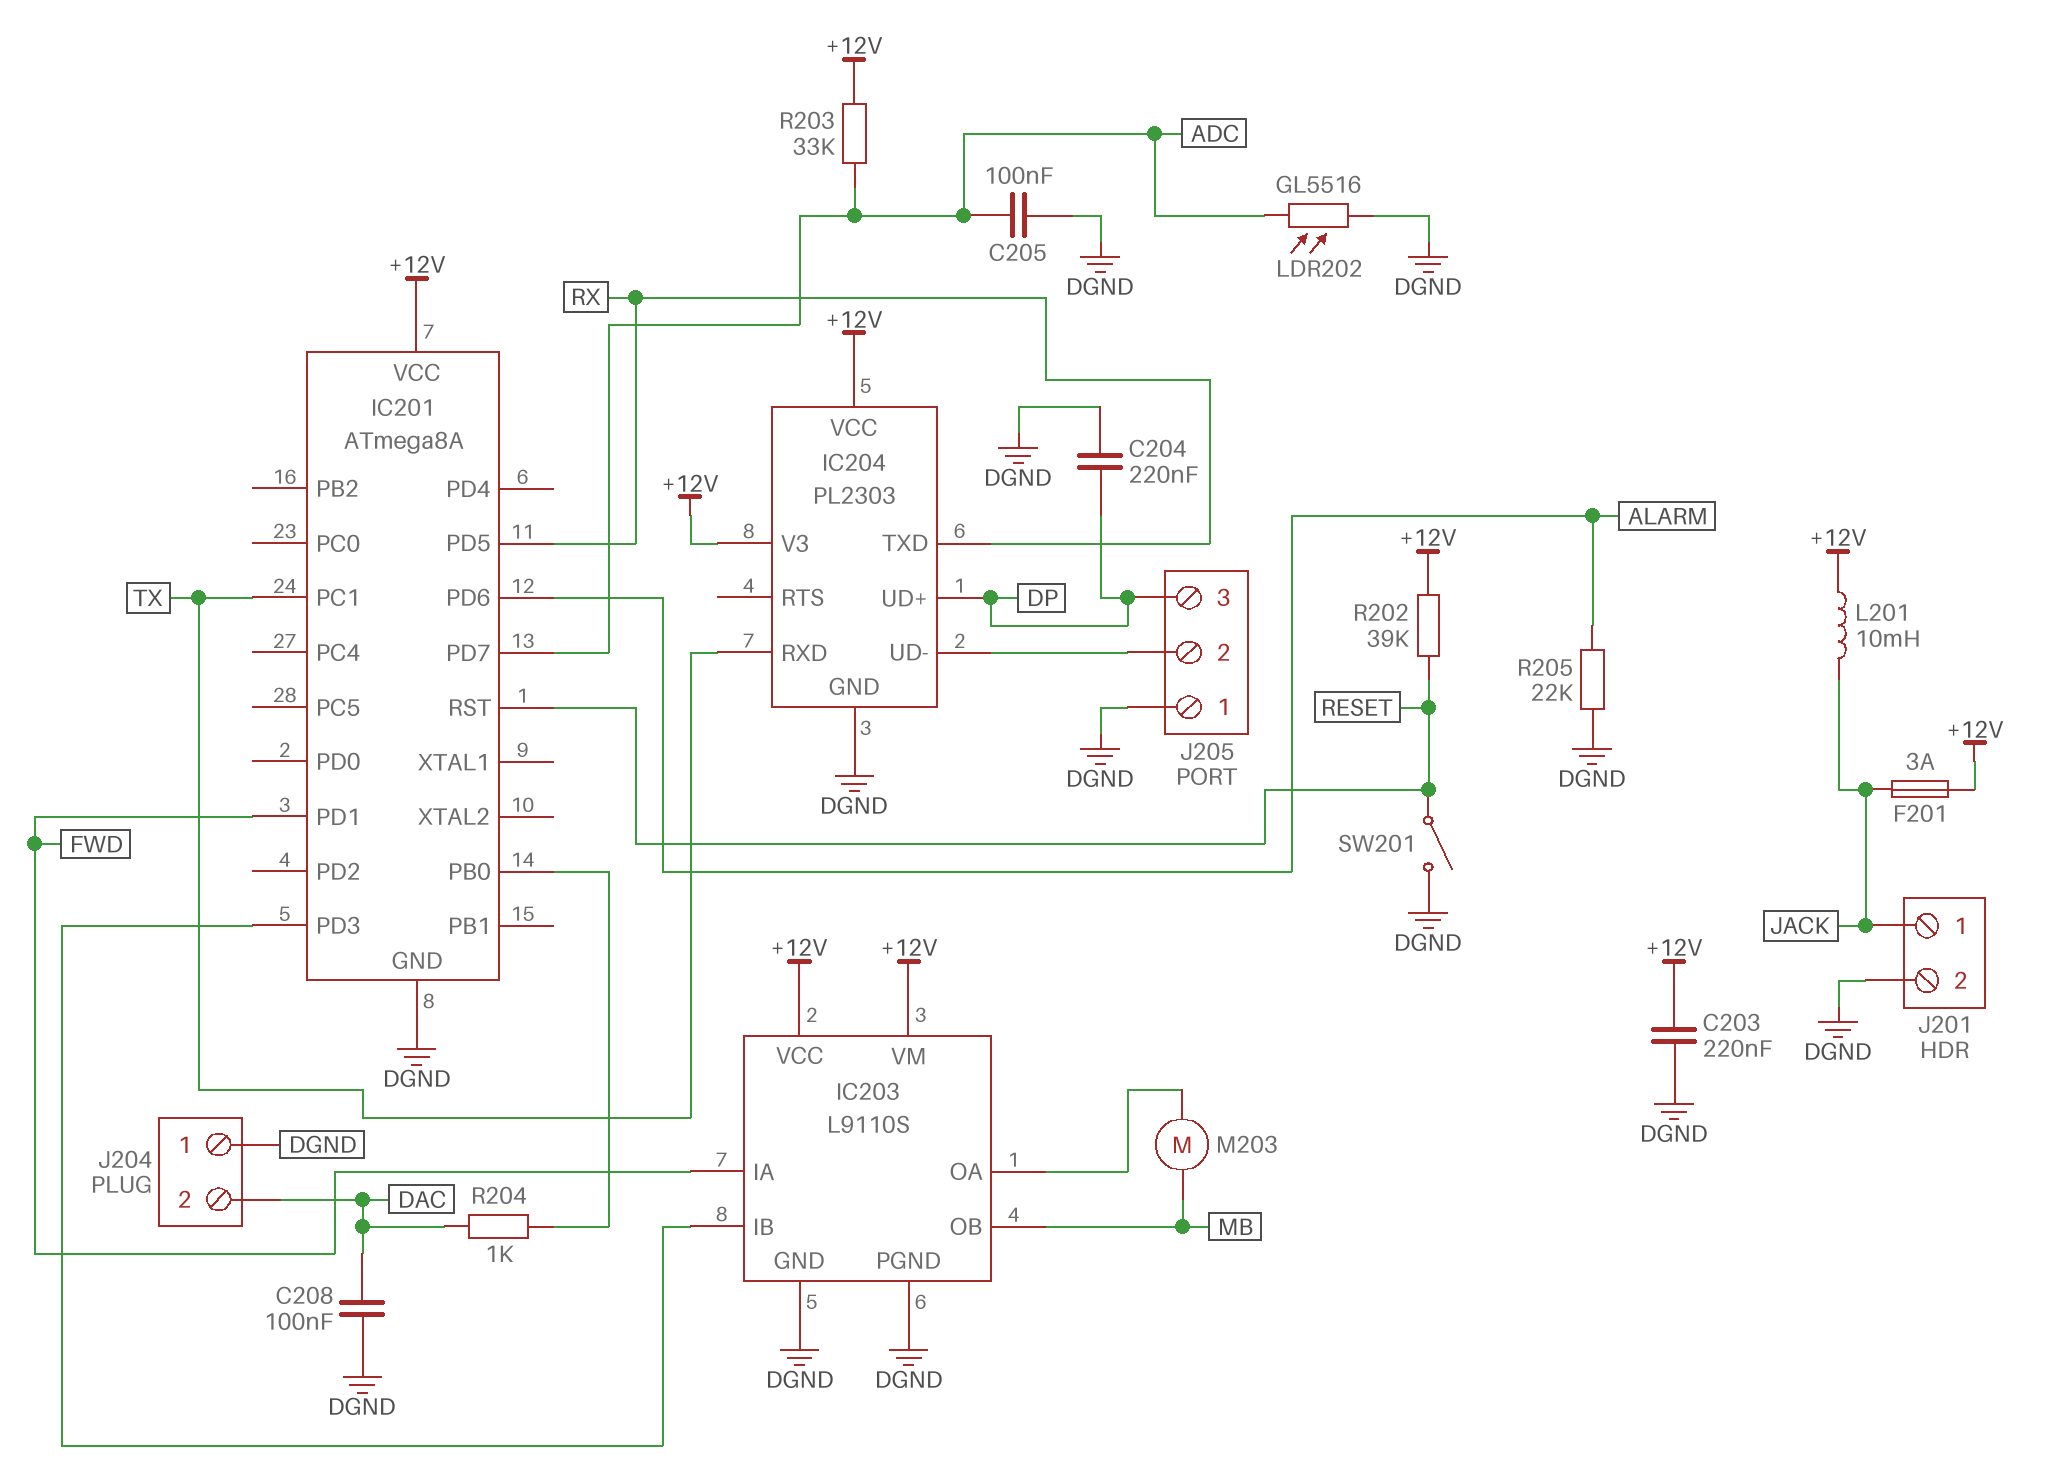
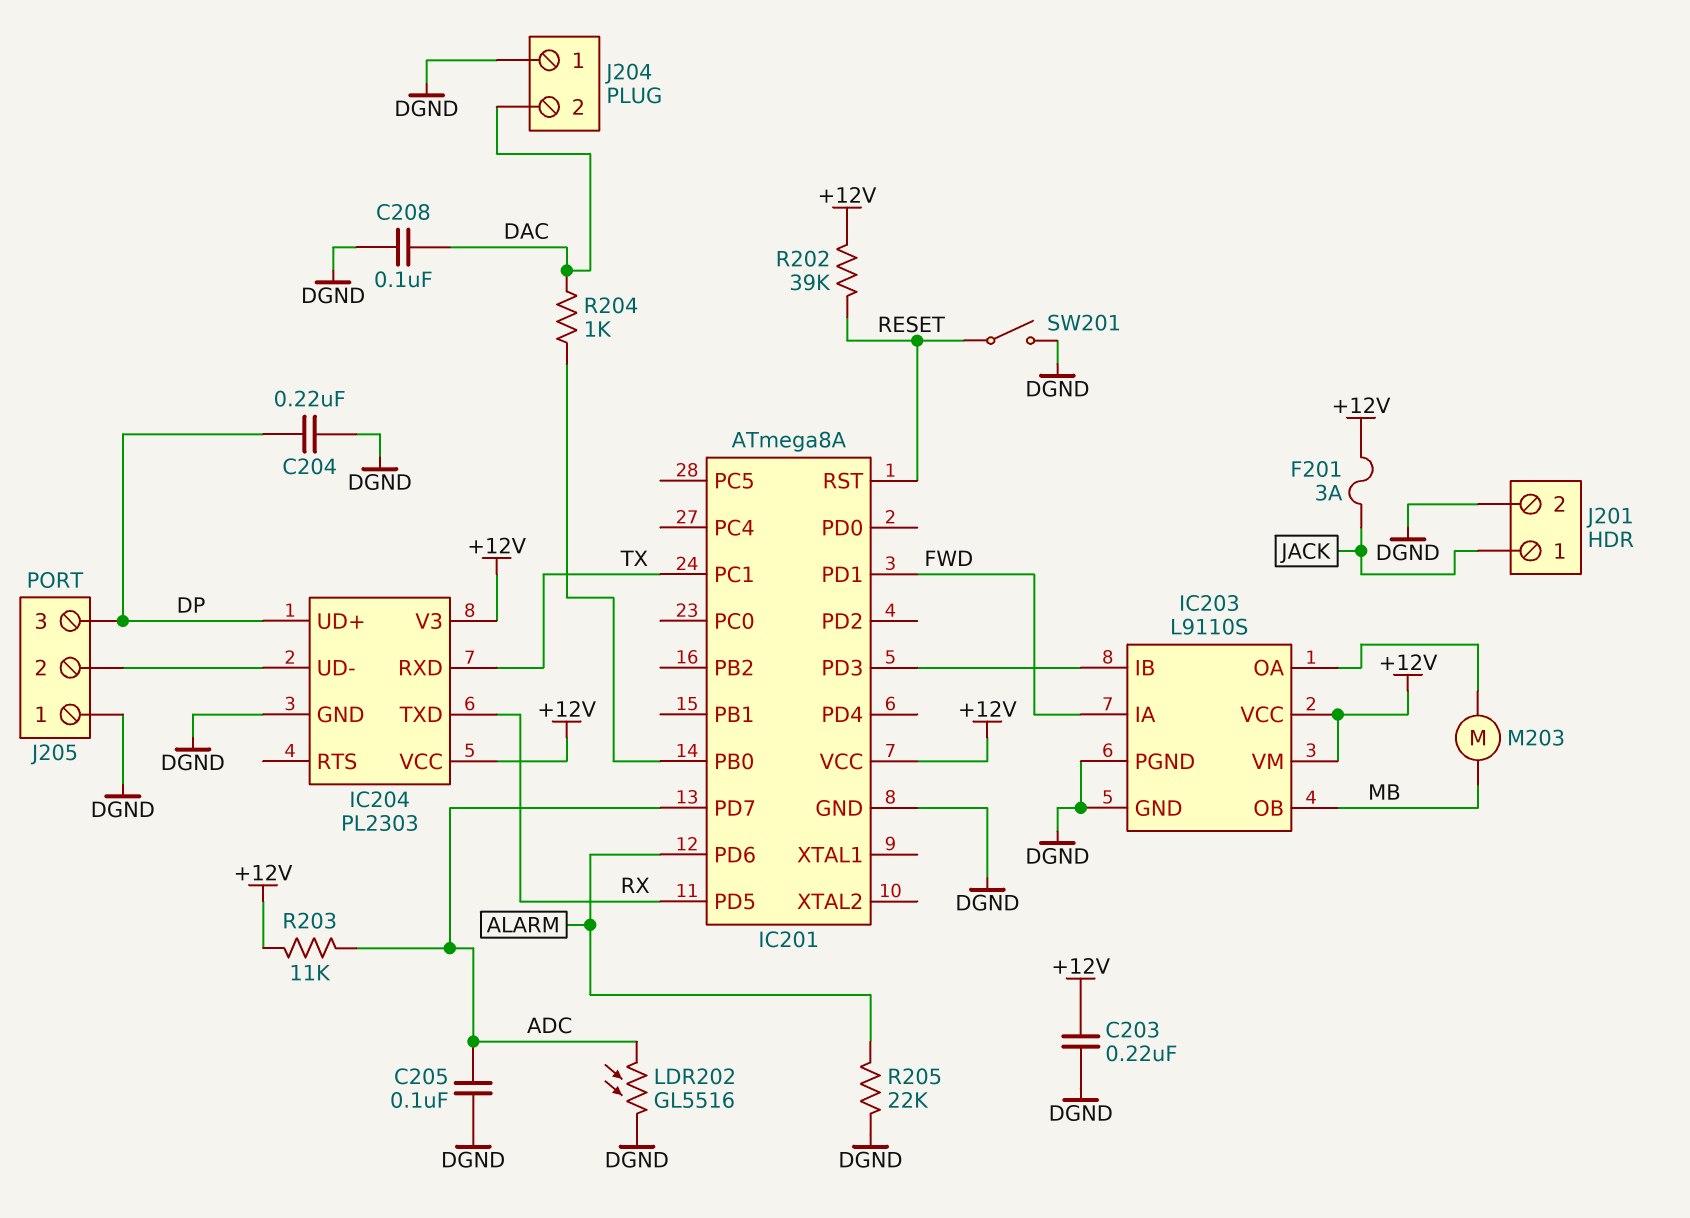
L201: 10mH (+12V, JACK) -> none
R203: 33k (+12V, ADC) -> 11k (+12V, ADC)

